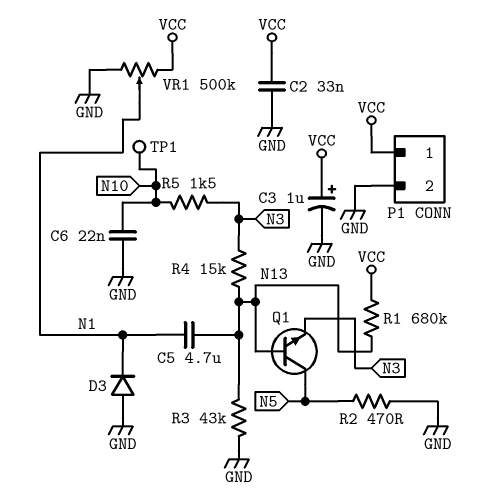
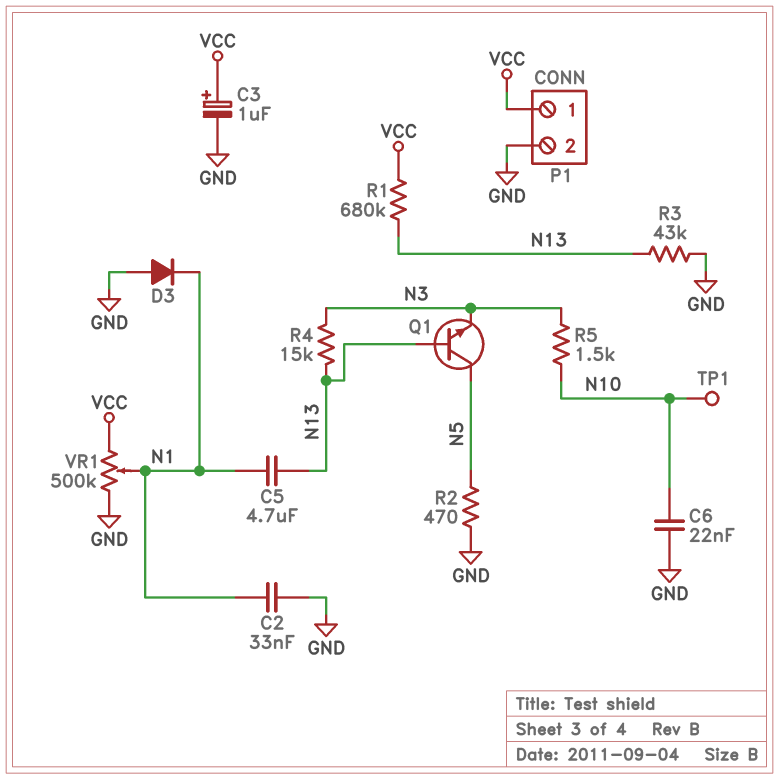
C2: 33nF (GND, VCC) -> 33nF (GND, N1)

